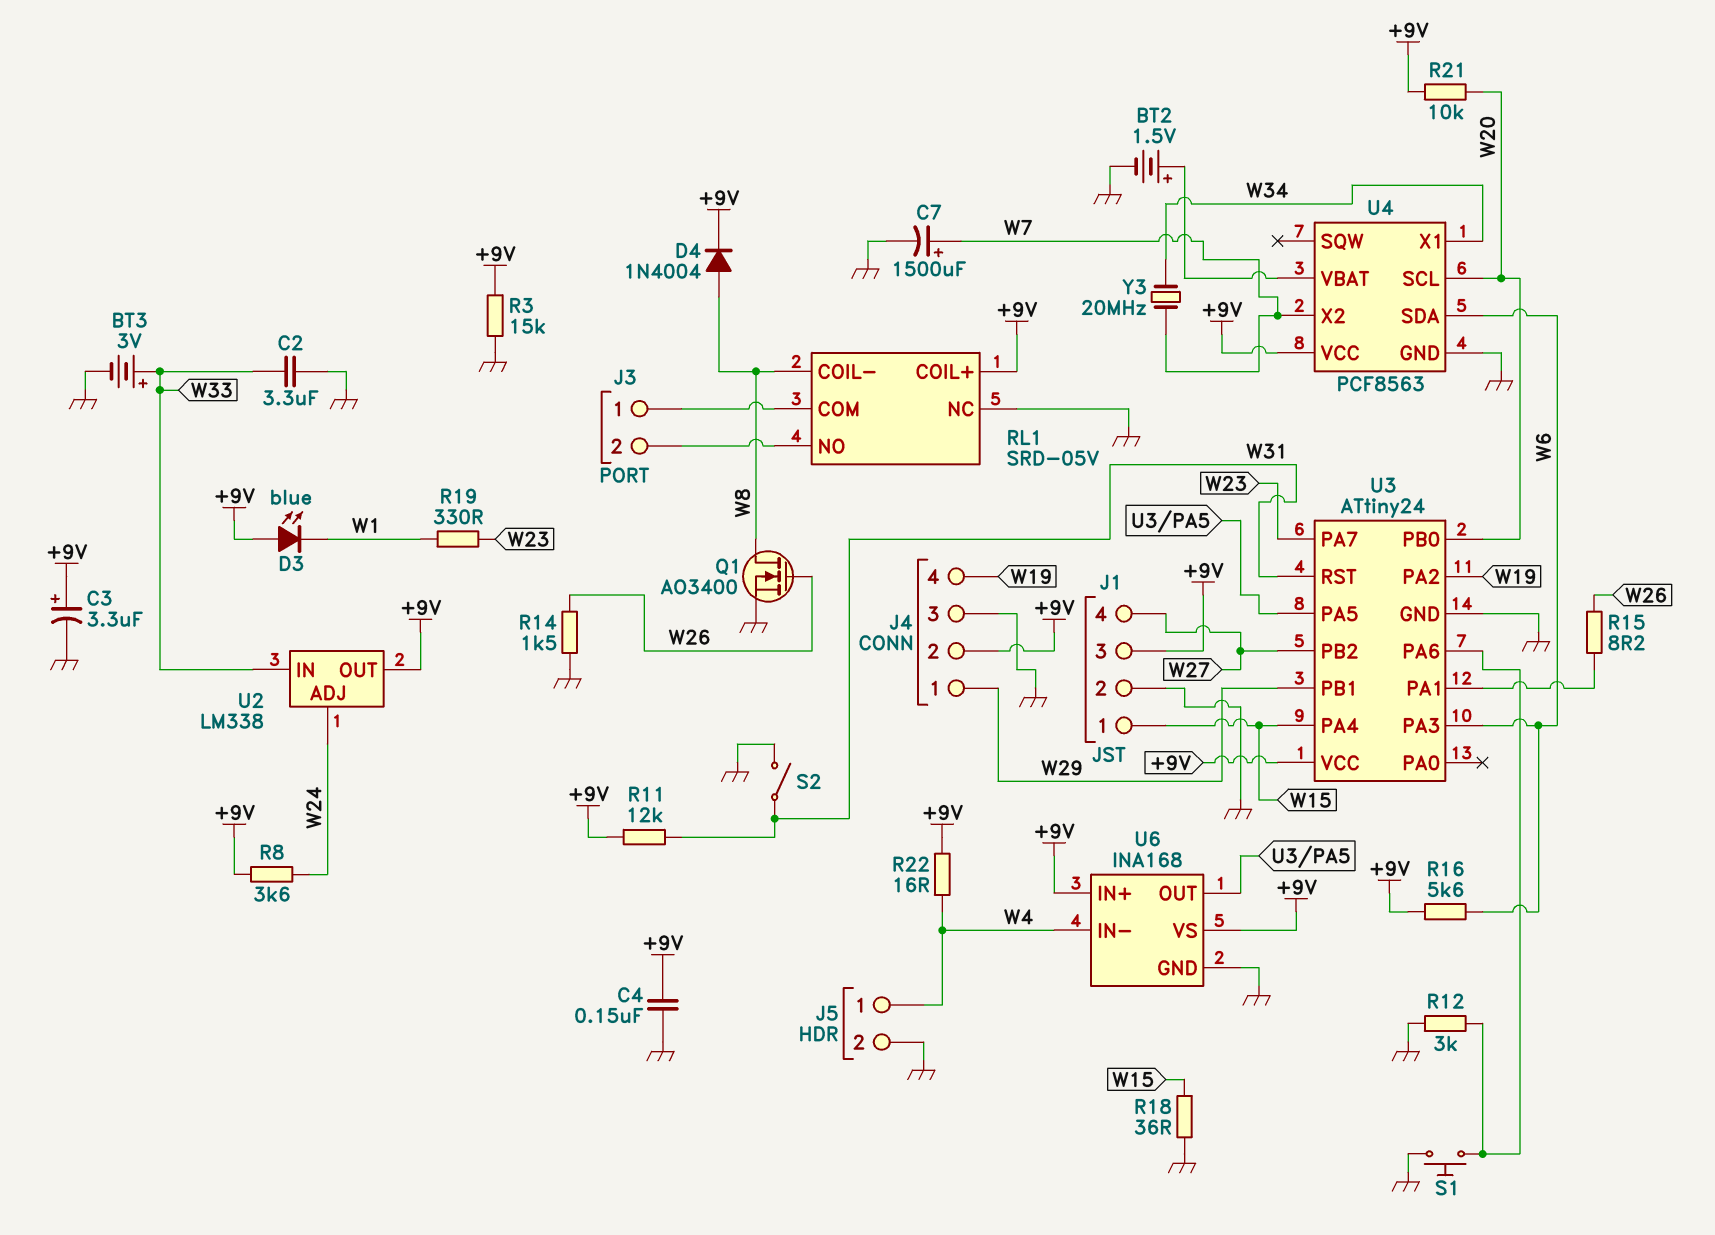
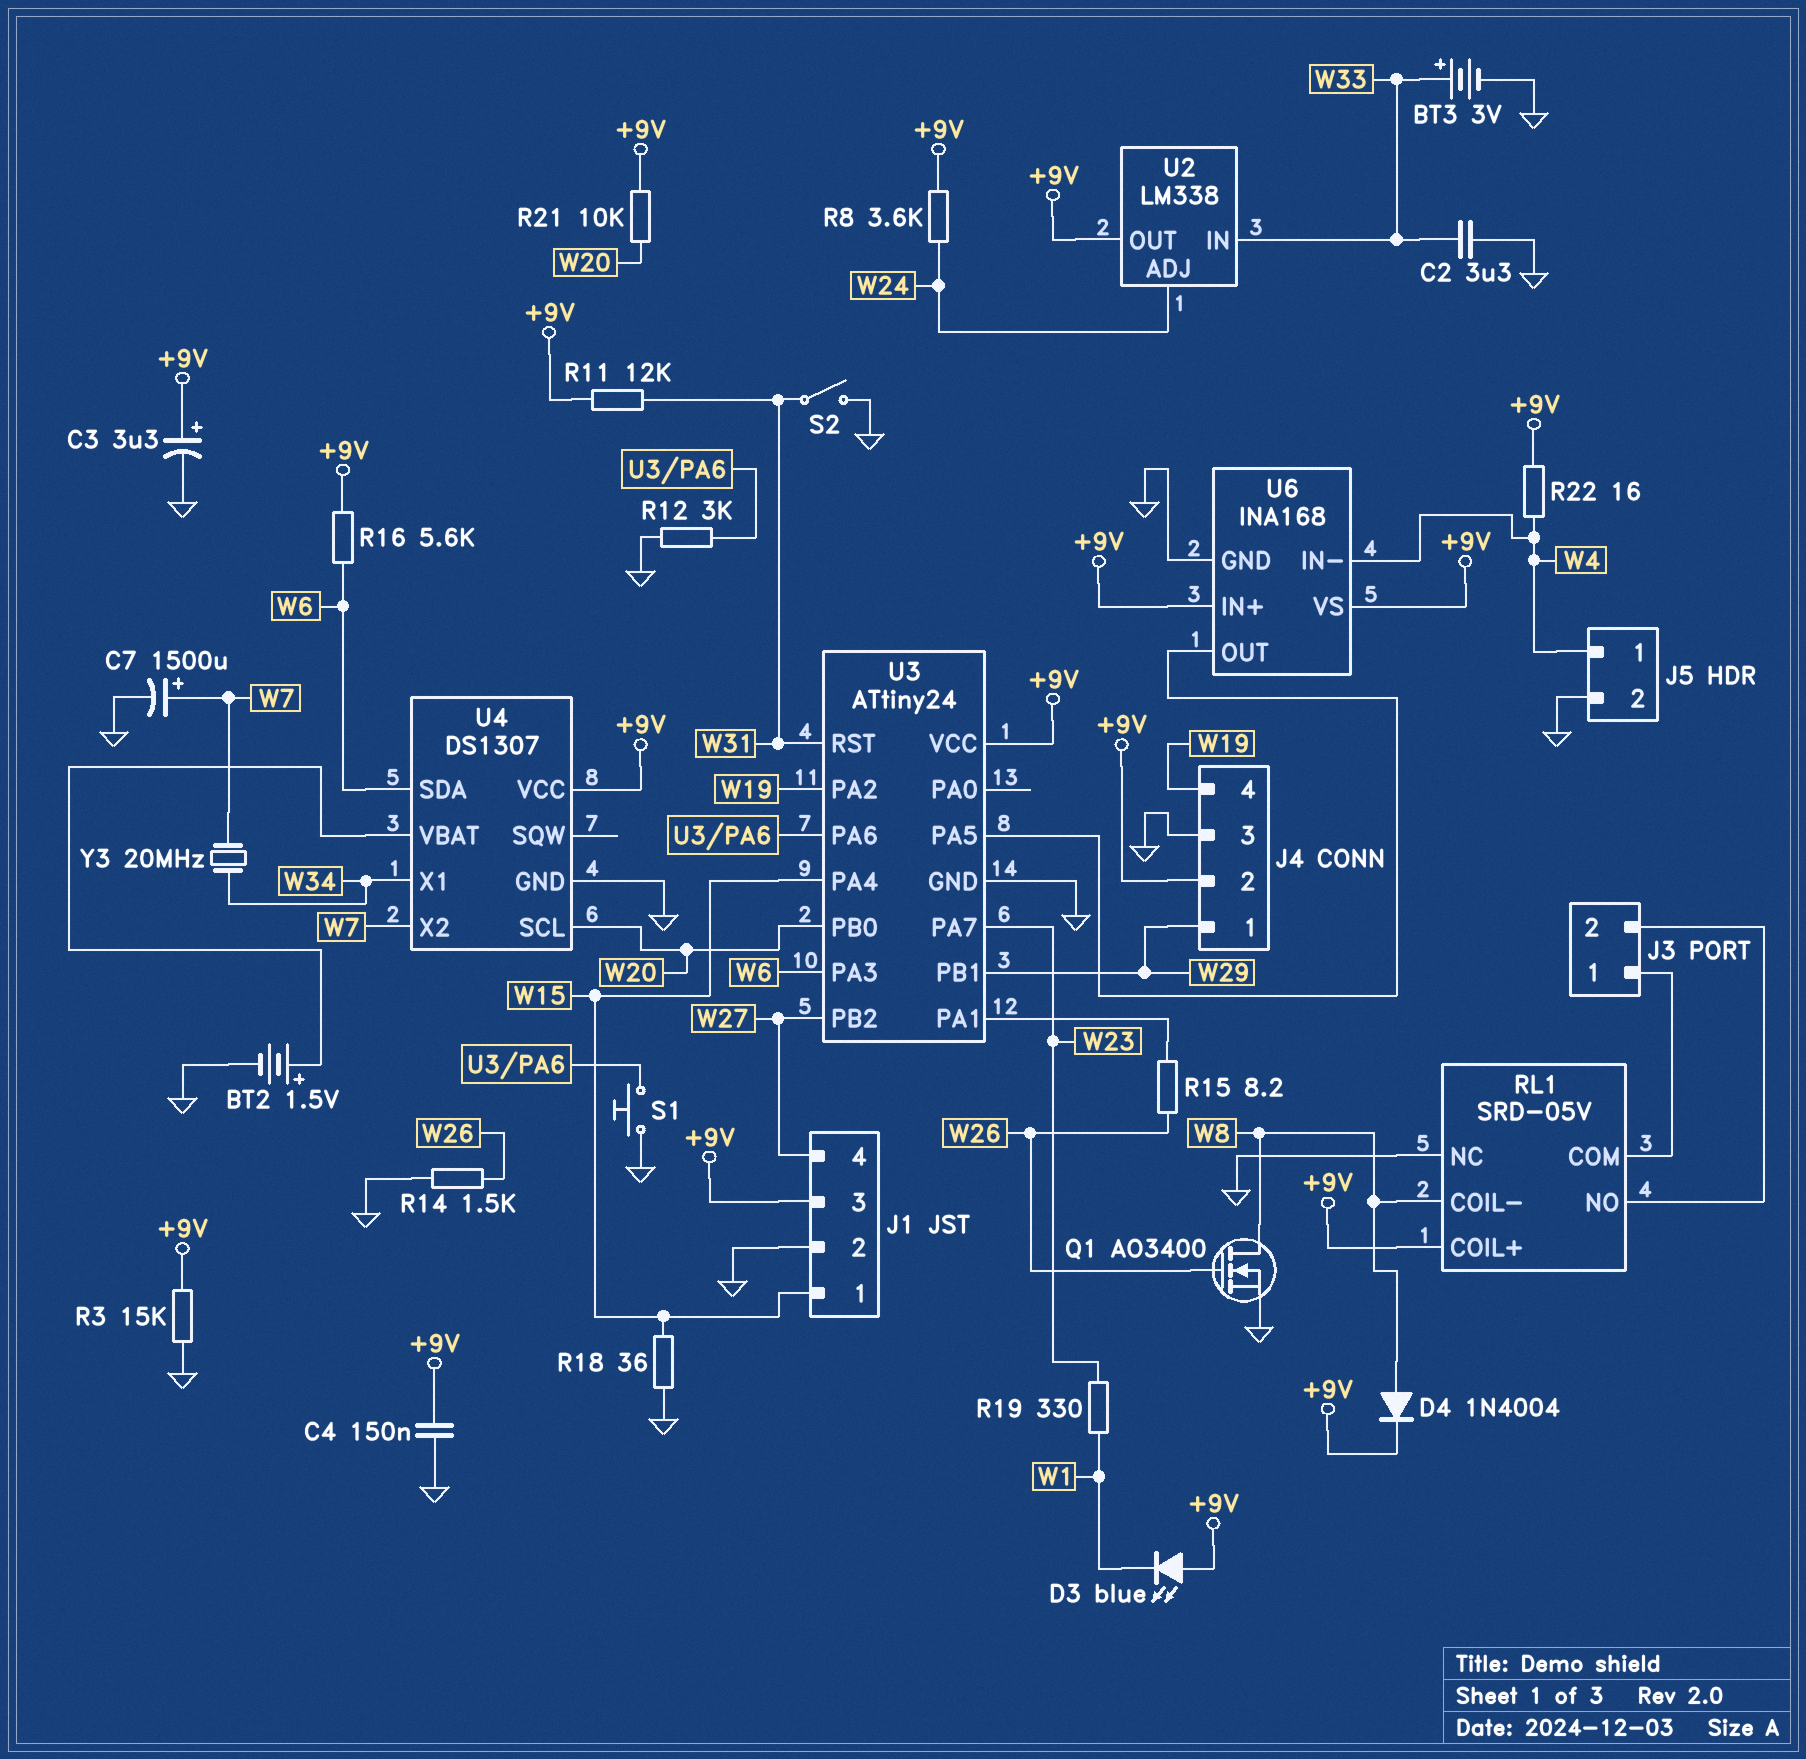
U4: PCF8563 -> DS1307

